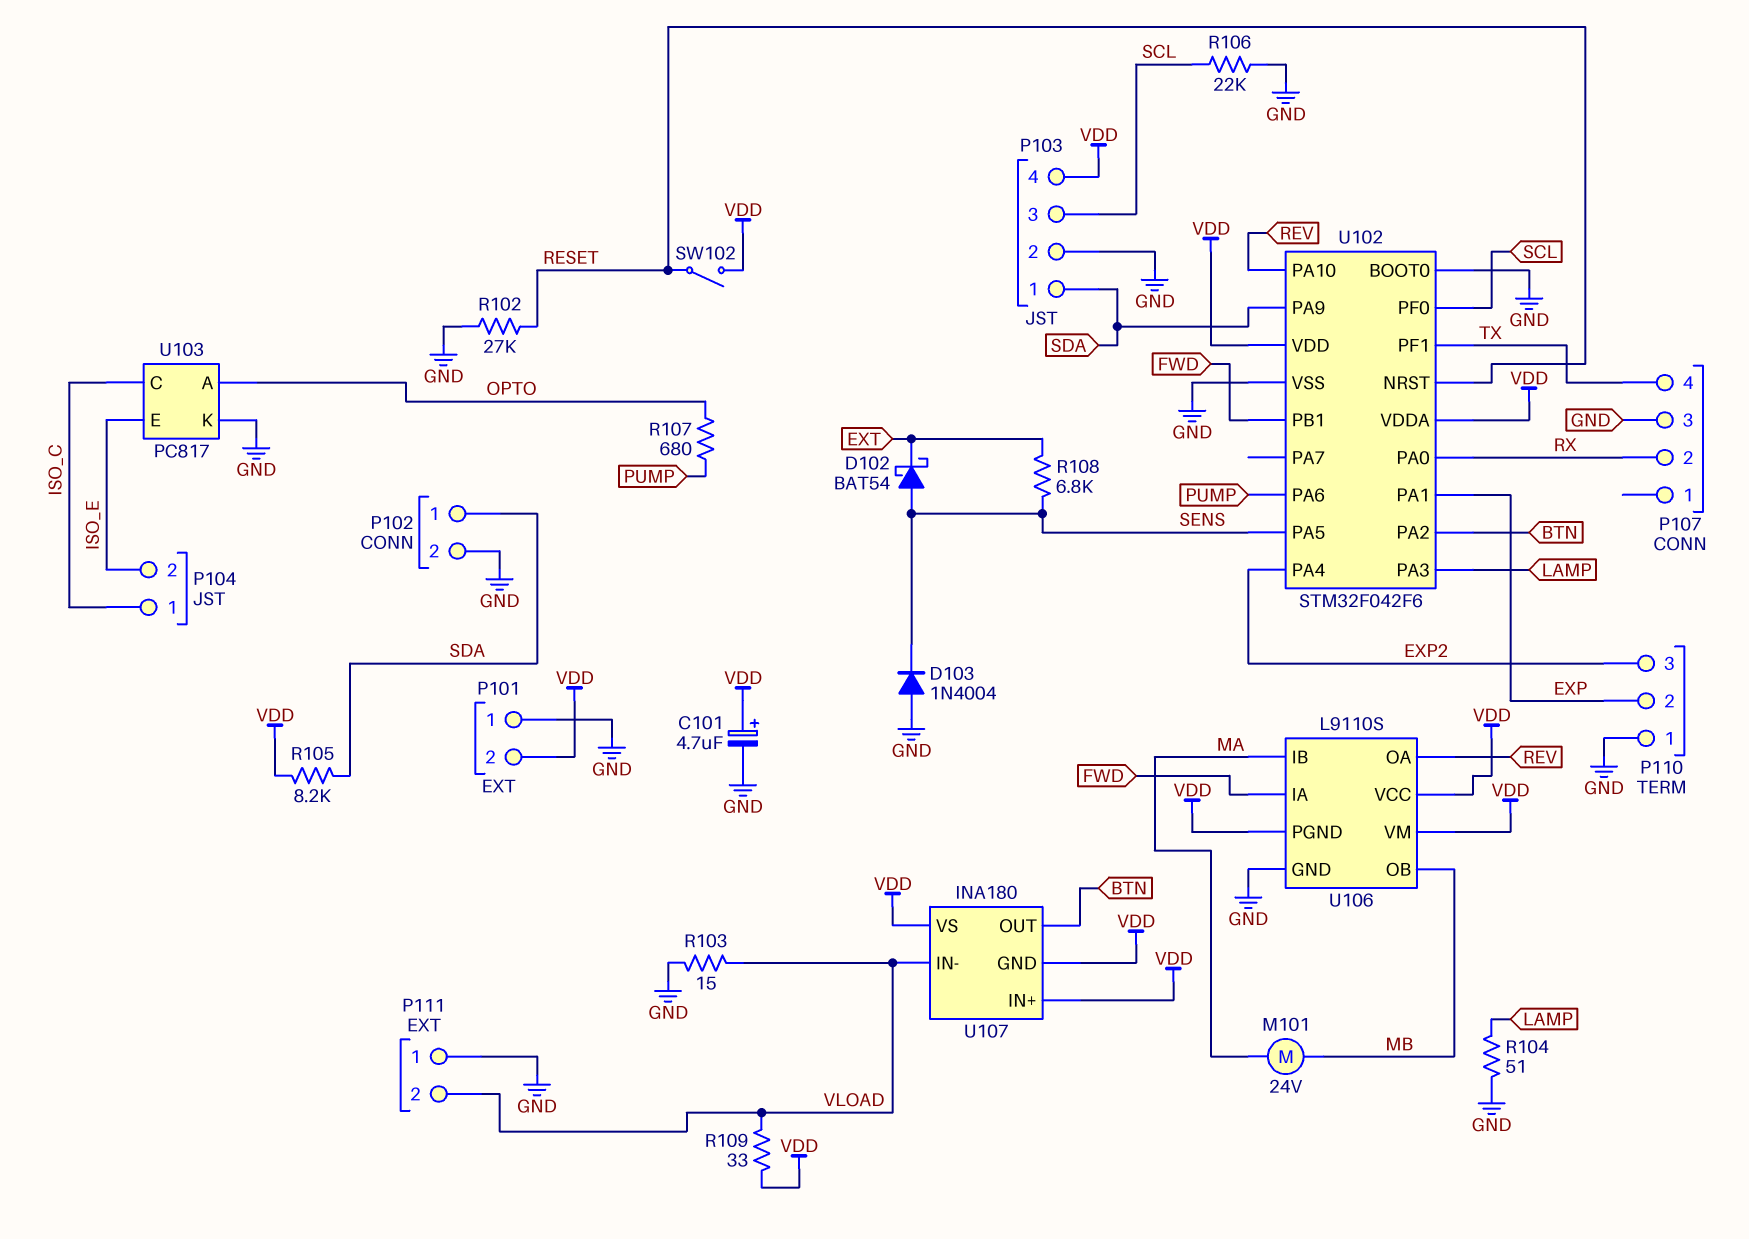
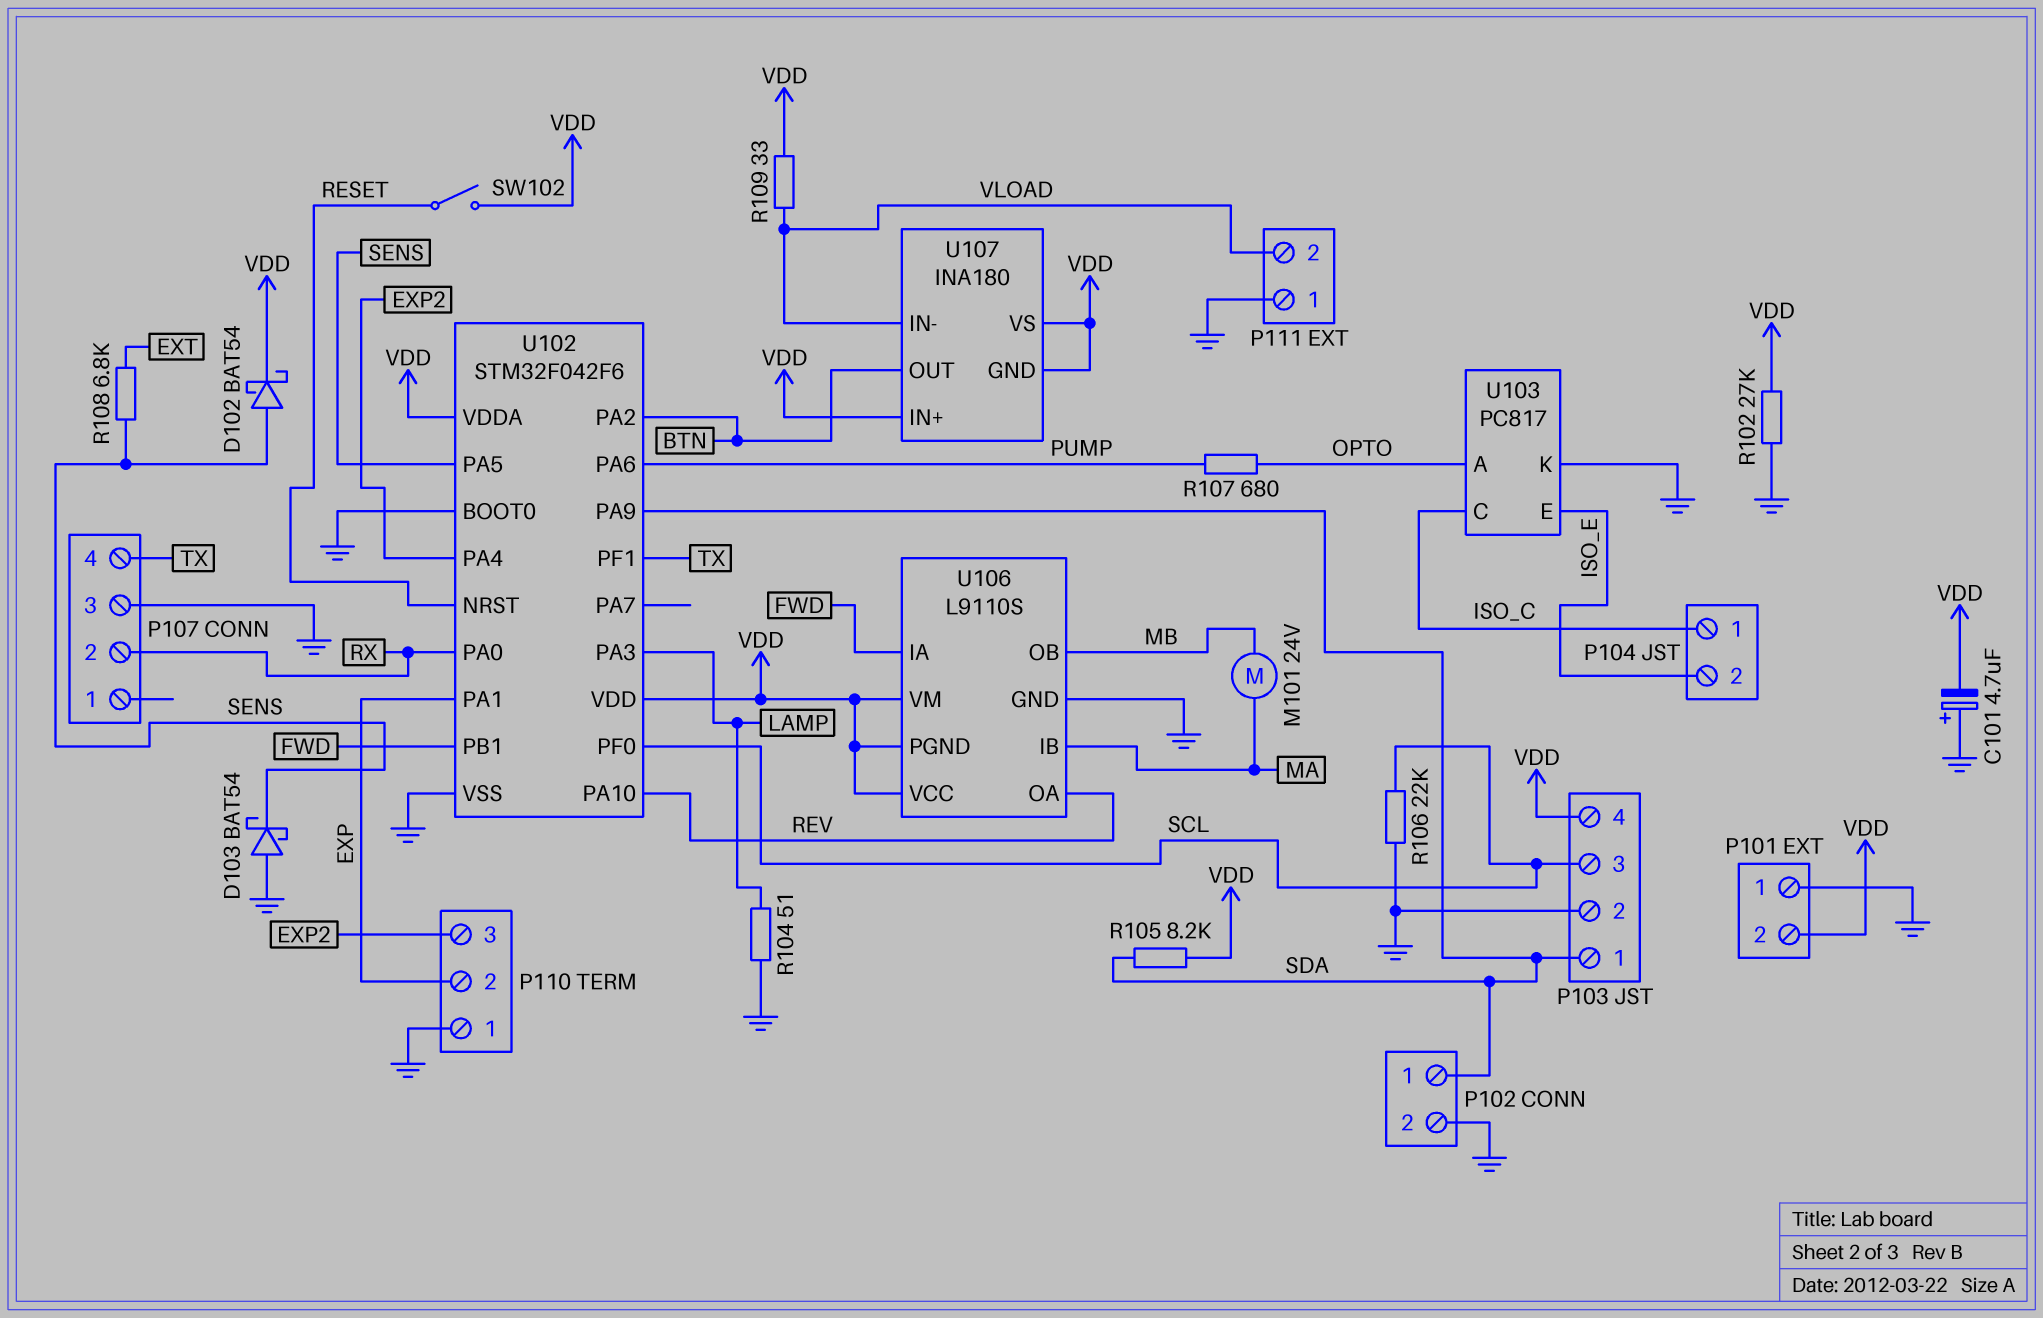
C101: 4.7uF (plus VDD, minus GND) -> 4.7uF (plus GND, minus VDD)
D102: schottky BAT54 (A SENS, K EXT) -> schottky BAT54 (A SENS, K VDD)
D103: diode 1N4004 (A GND, K SENS) -> schottky BAT54 (A GND, K SENS)
R102: 27k (GND, RESET) -> 27k (GND, VDD)
R103: 15 (GND, VLOAD) -> none

